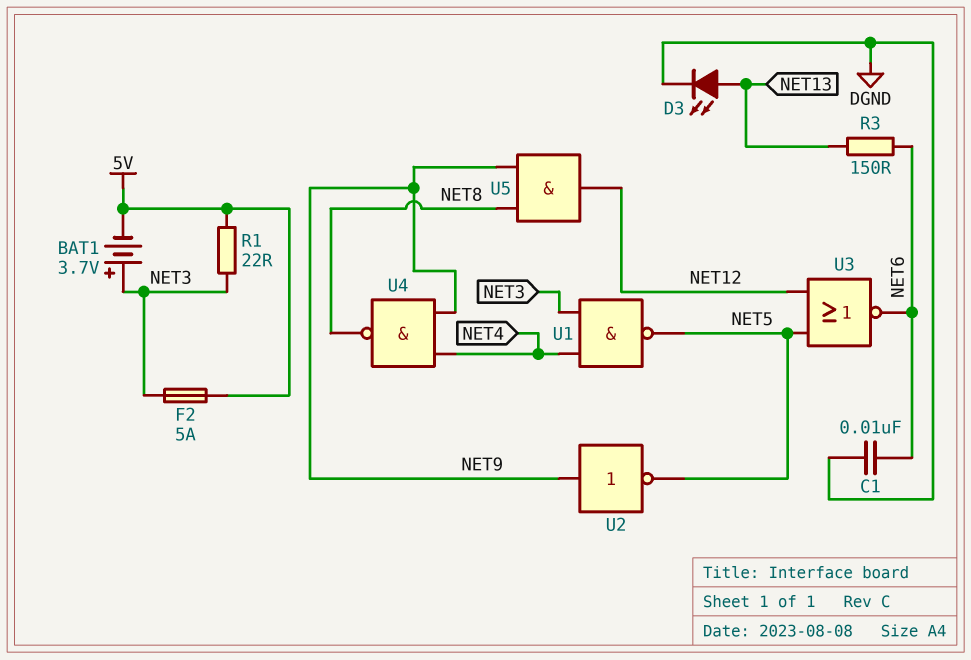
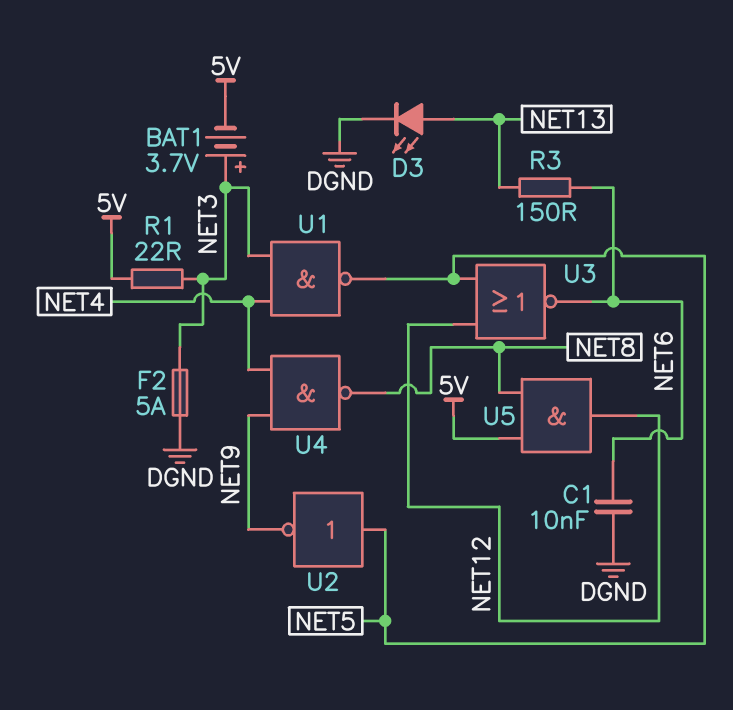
F2: 5A (5V, NET3) -> 5A (DGND, NET3)
U2: NOT (in NET9, out NET5) -> NOT (in NET5, out NET9)
U5: AND (in NET8, in NET9, out NET12) -> AND (in 5V, in NET8, out NET12)

